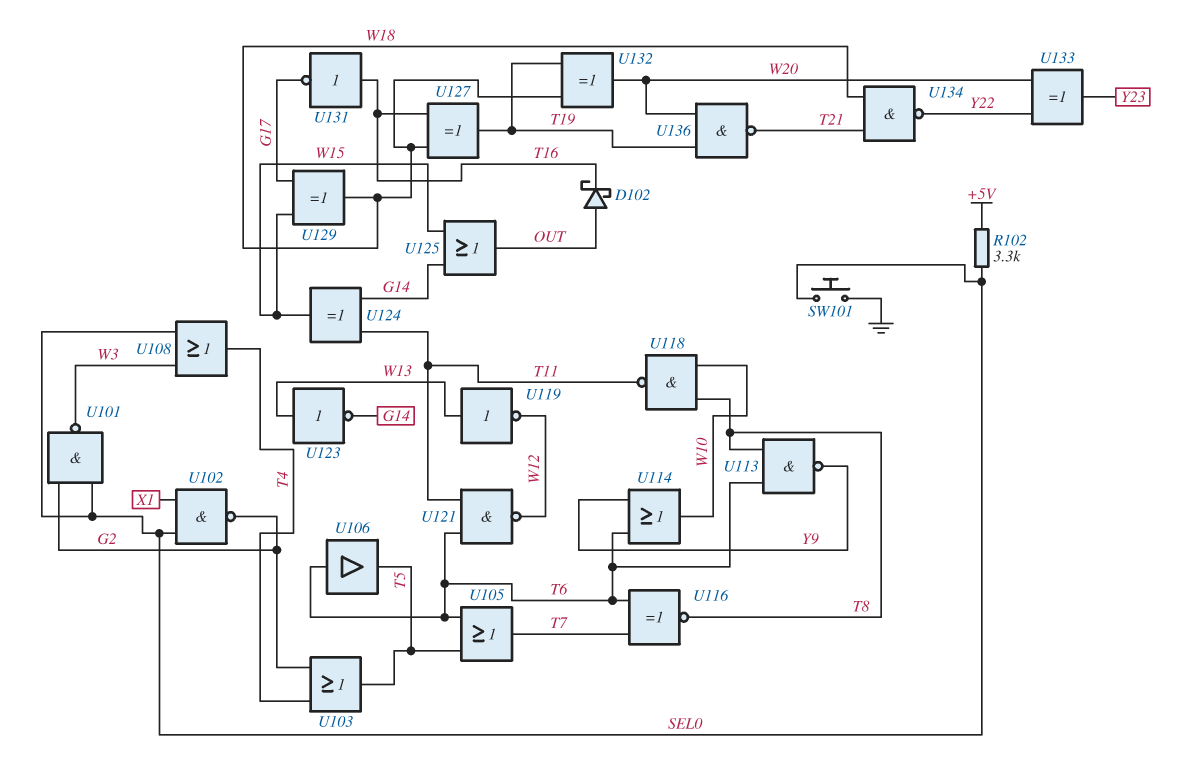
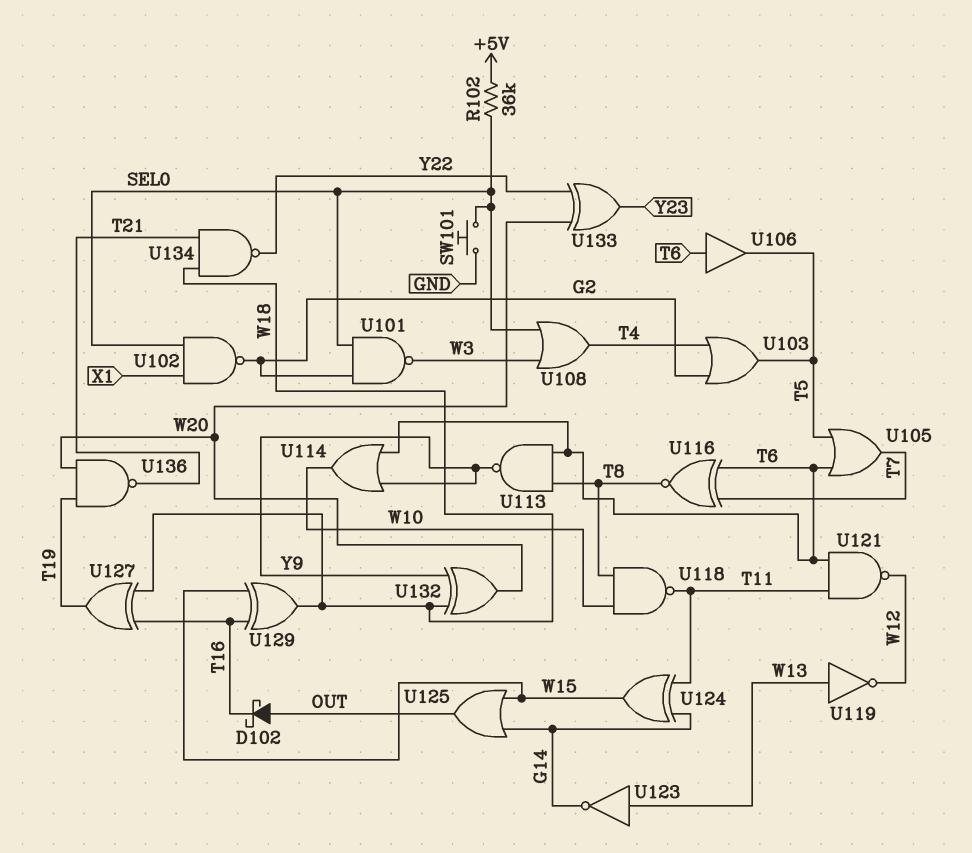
R102: 3.3k (+5V, SEL0) -> 36k (+5V, SEL0)
U129: XOR (in G17, in W15, out W18) -> XOR (in T16, in W15, out W18)
U131: NOT (in T16, out G17) -> none
U132: XOR (in T19, in W18, out W20) -> XOR (in W18, in Y9, out W20)

